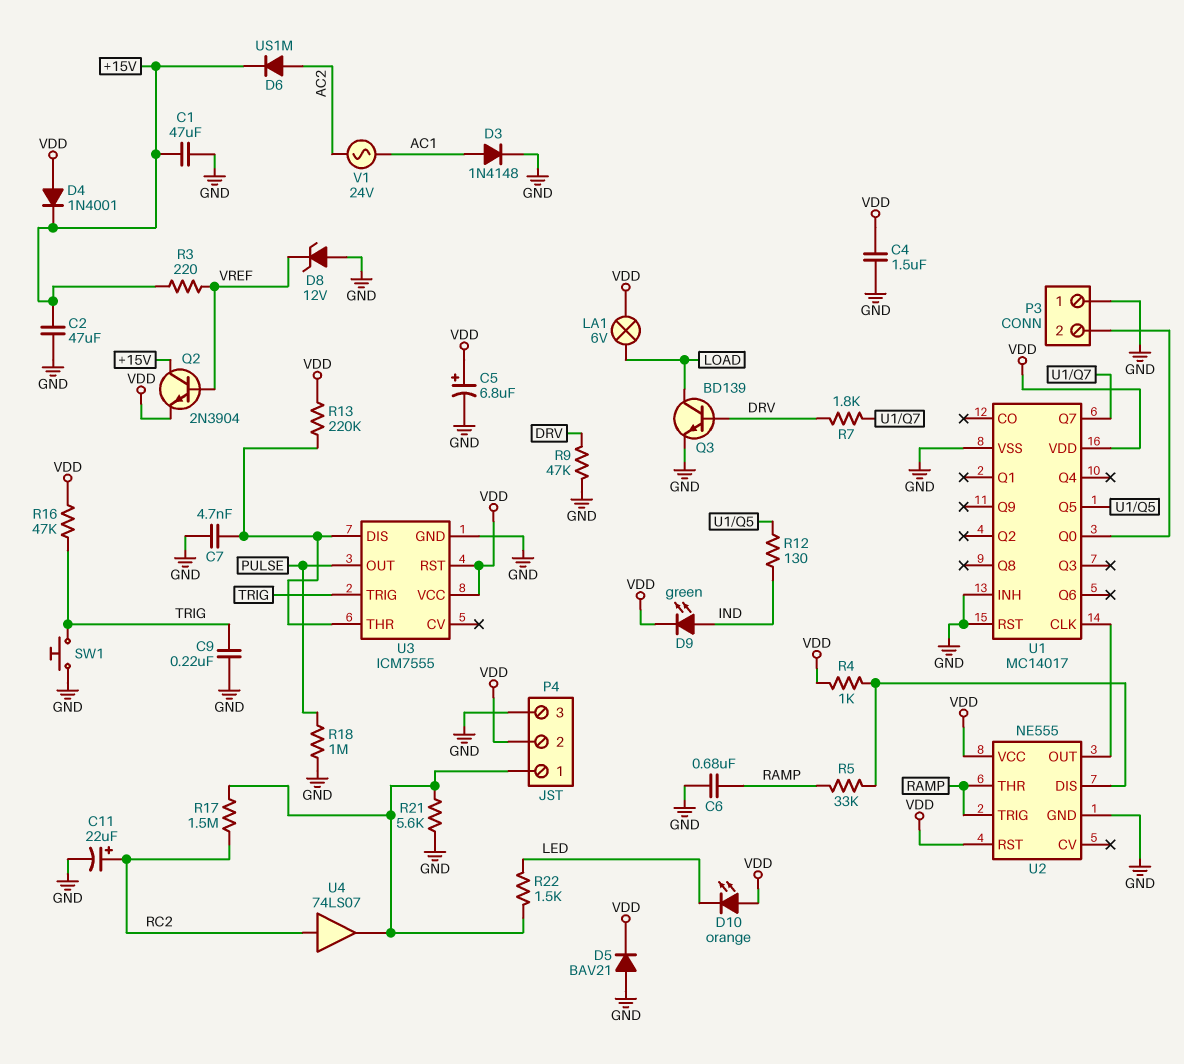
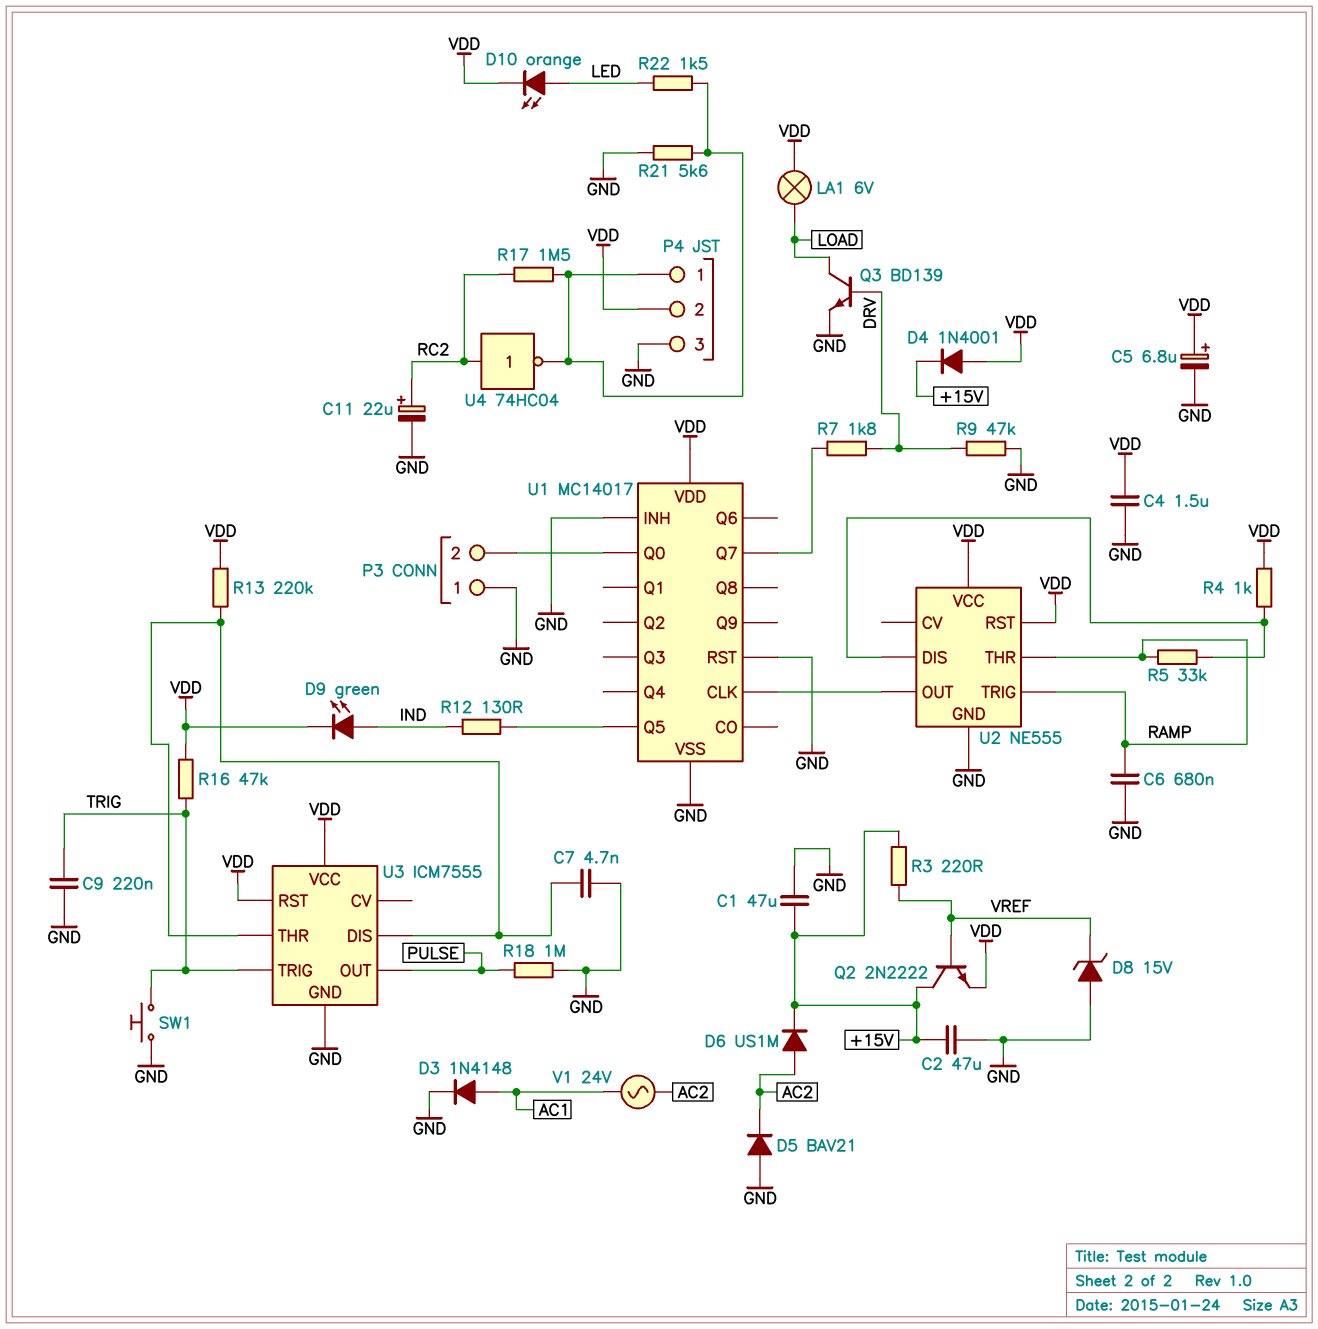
D5: diode BAV21 (A GND, K VDD) -> diode BAV21 (A GND, K AC2)
D8: zener 12V (A GND, K VREF) -> zener 15V (A GND, K VREF)
D10: LED orange (A VDD, K LED) -> LED orange (A LED, K VDD)
Q2: NPN 2N3904 (B VREF, C +15V, E VDD) -> NPN 2N2222 (B VREF, C +15V, E VDD)
U4: buffer 74LS07 (in RC2, out P4/1) -> NOT 74HC04 (in RC2, out P4/1)

